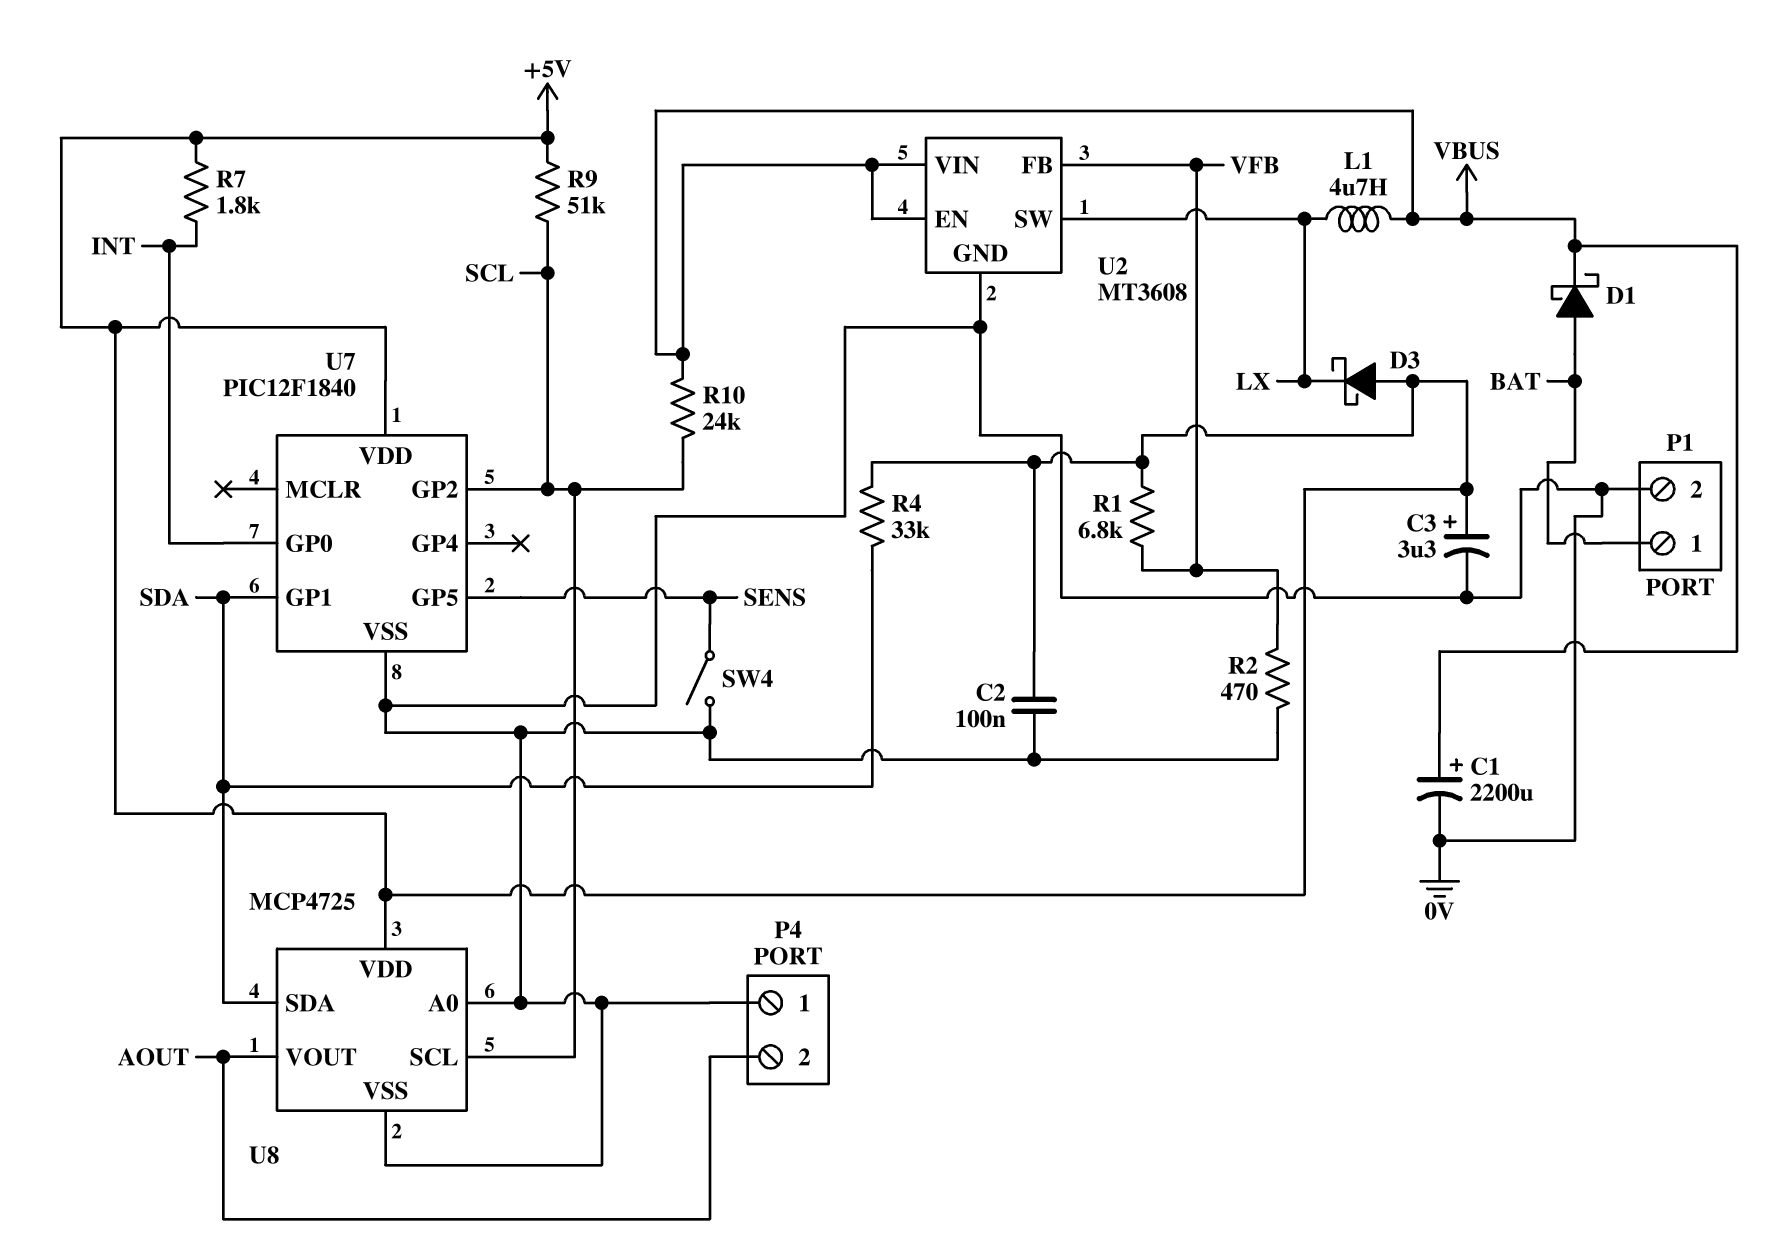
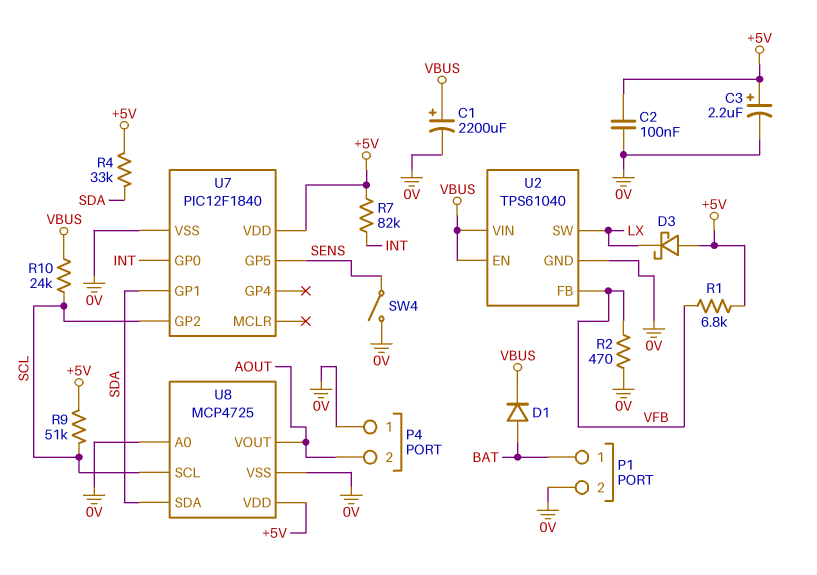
C3: 3.3uF (plus +5V, minus 0V) -> 2.2uF (plus +5V, minus 0V)
D1: schottky (A BAT, K VBUS) -> diode (A BAT, K VBUS)
L1: 4.7uH (LX, VBUS) -> none
R7: 1.8k (+5V, INT) -> 82k (+5V, INT)
U2: MT3608 -> TPS61040

